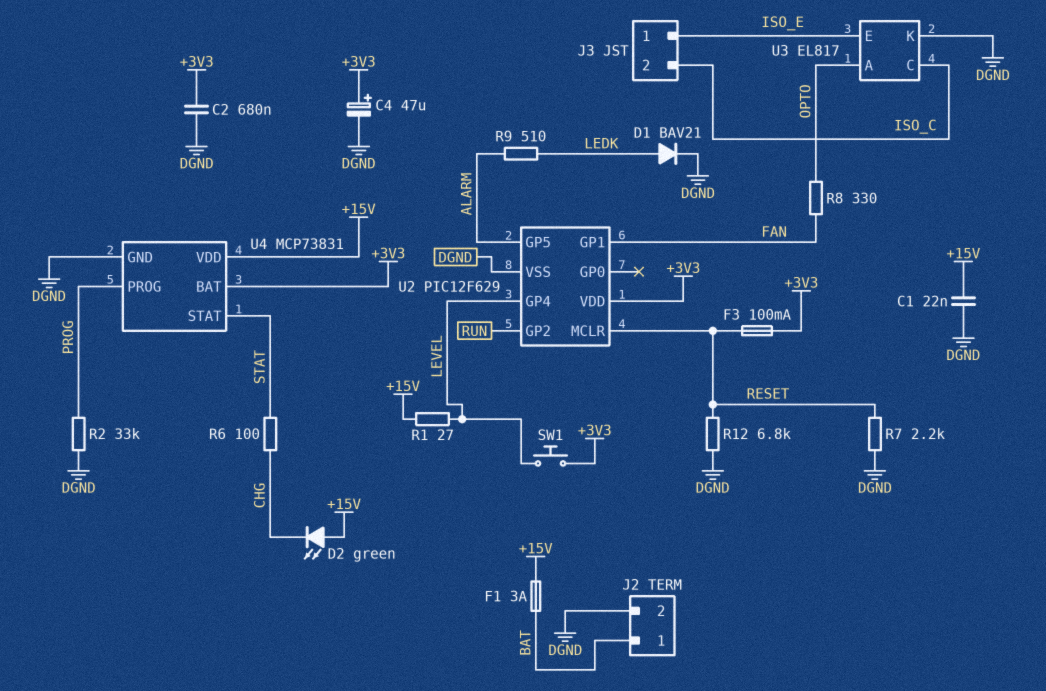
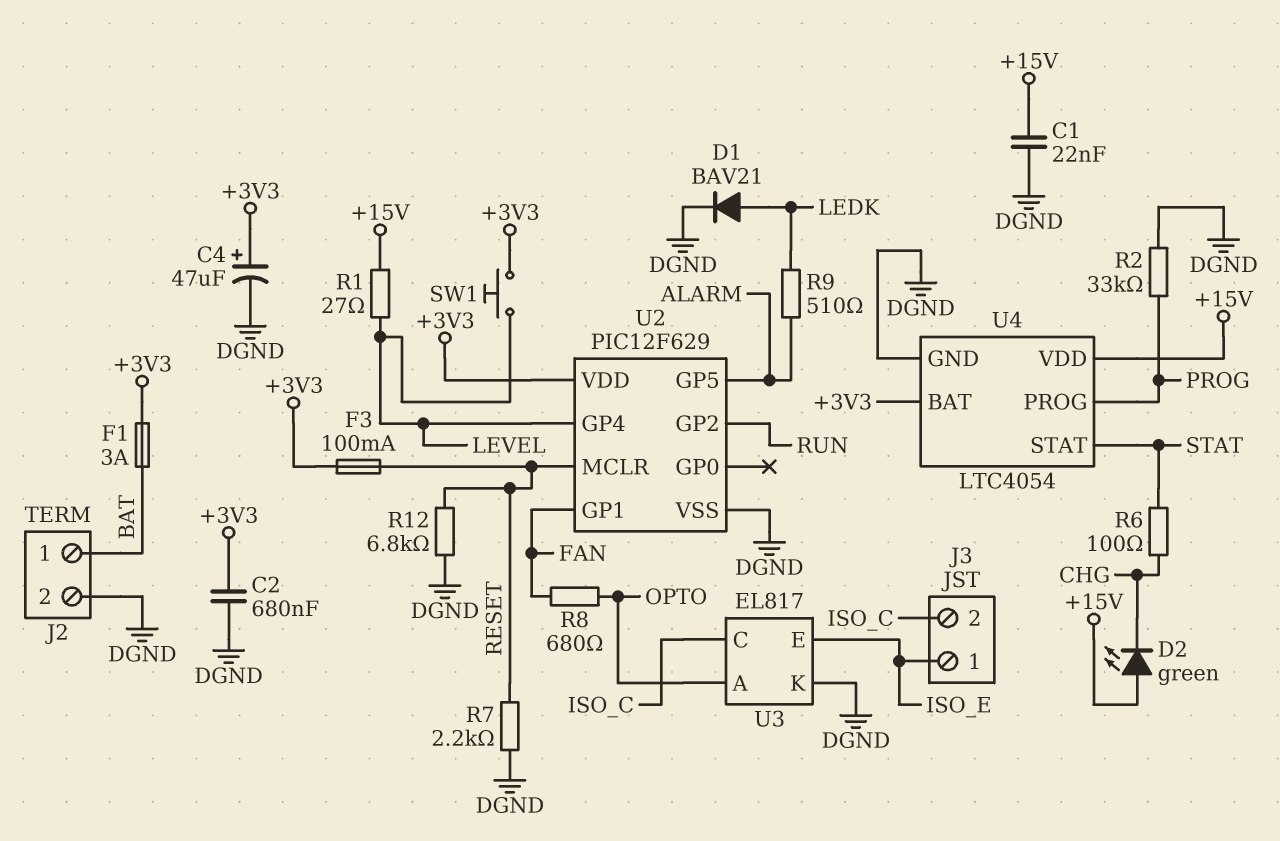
F1: 3A (+15V, BAT) -> 3A (+3V3, BAT)
R8: 330 (FAN, OPTO) -> 680 (FAN, OPTO)
U4: MCP73831 -> LTC4054

